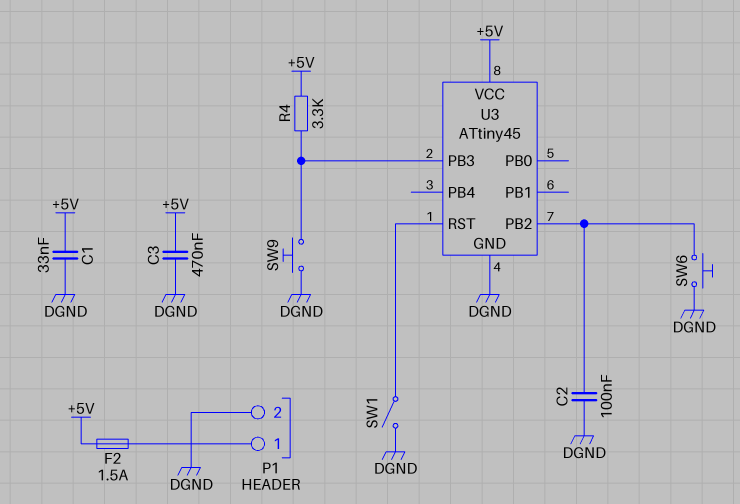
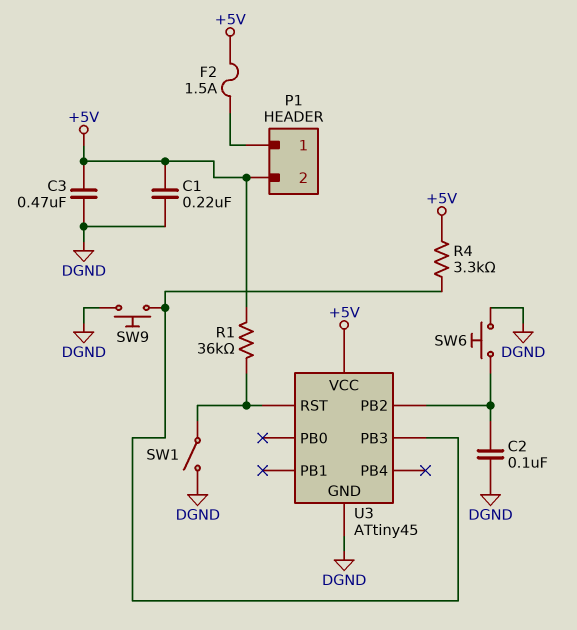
C1: 33nF (+5V, DGND) -> 220nF (+5V, DGND)
P1 pin 2: DGND -> +5V
R1: none -> 36k (+5V, U3/RST)

